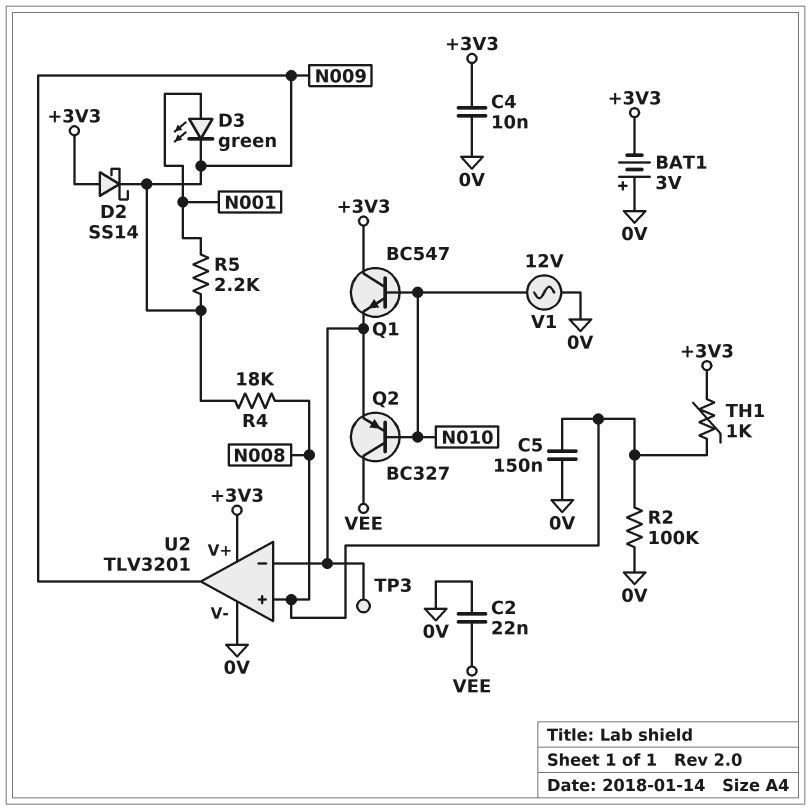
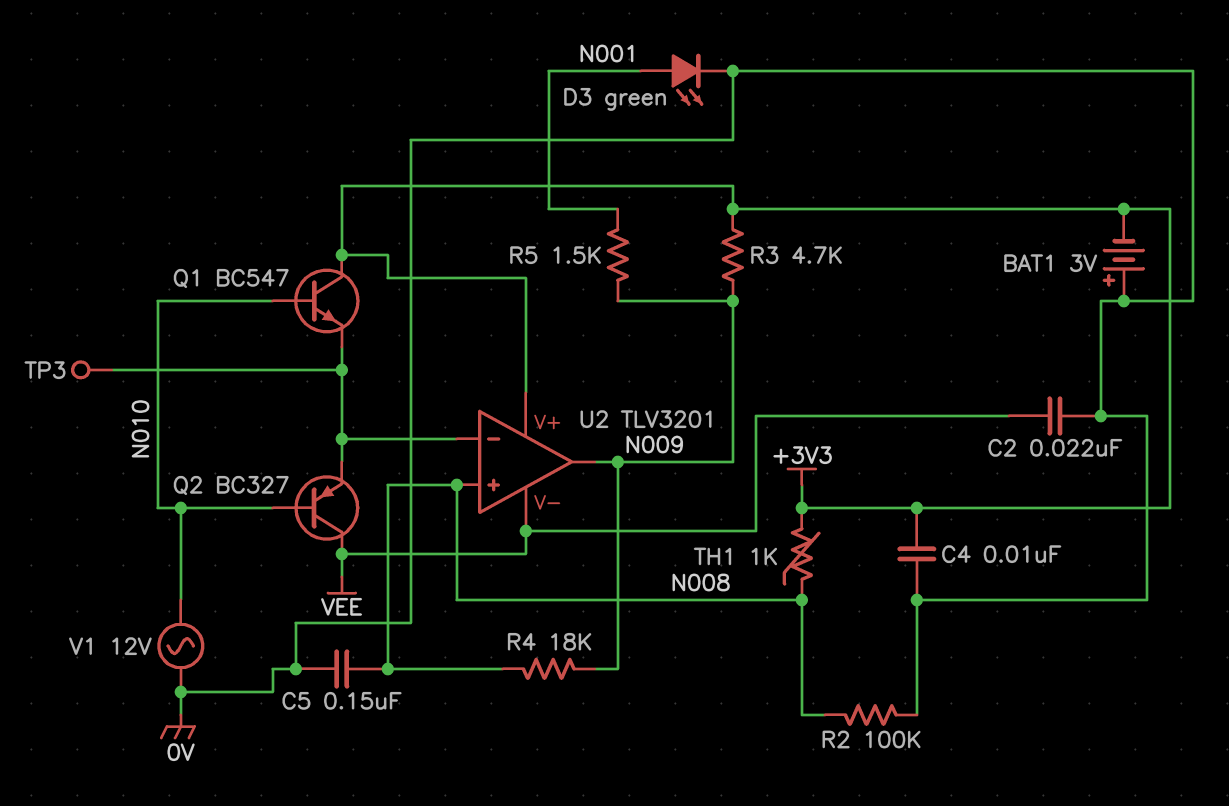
D2: schottky SS14 (A +3V3, K N009) -> none
D3: LED green (A N001, K N009) -> LED green (A N001, K 0V)
R3: none -> 4.7k (+3V3, N009)
R5: 2.2k (N001, N009) -> 1.5k (N001, N009)
U2 pin V-: 0V -> VEE

